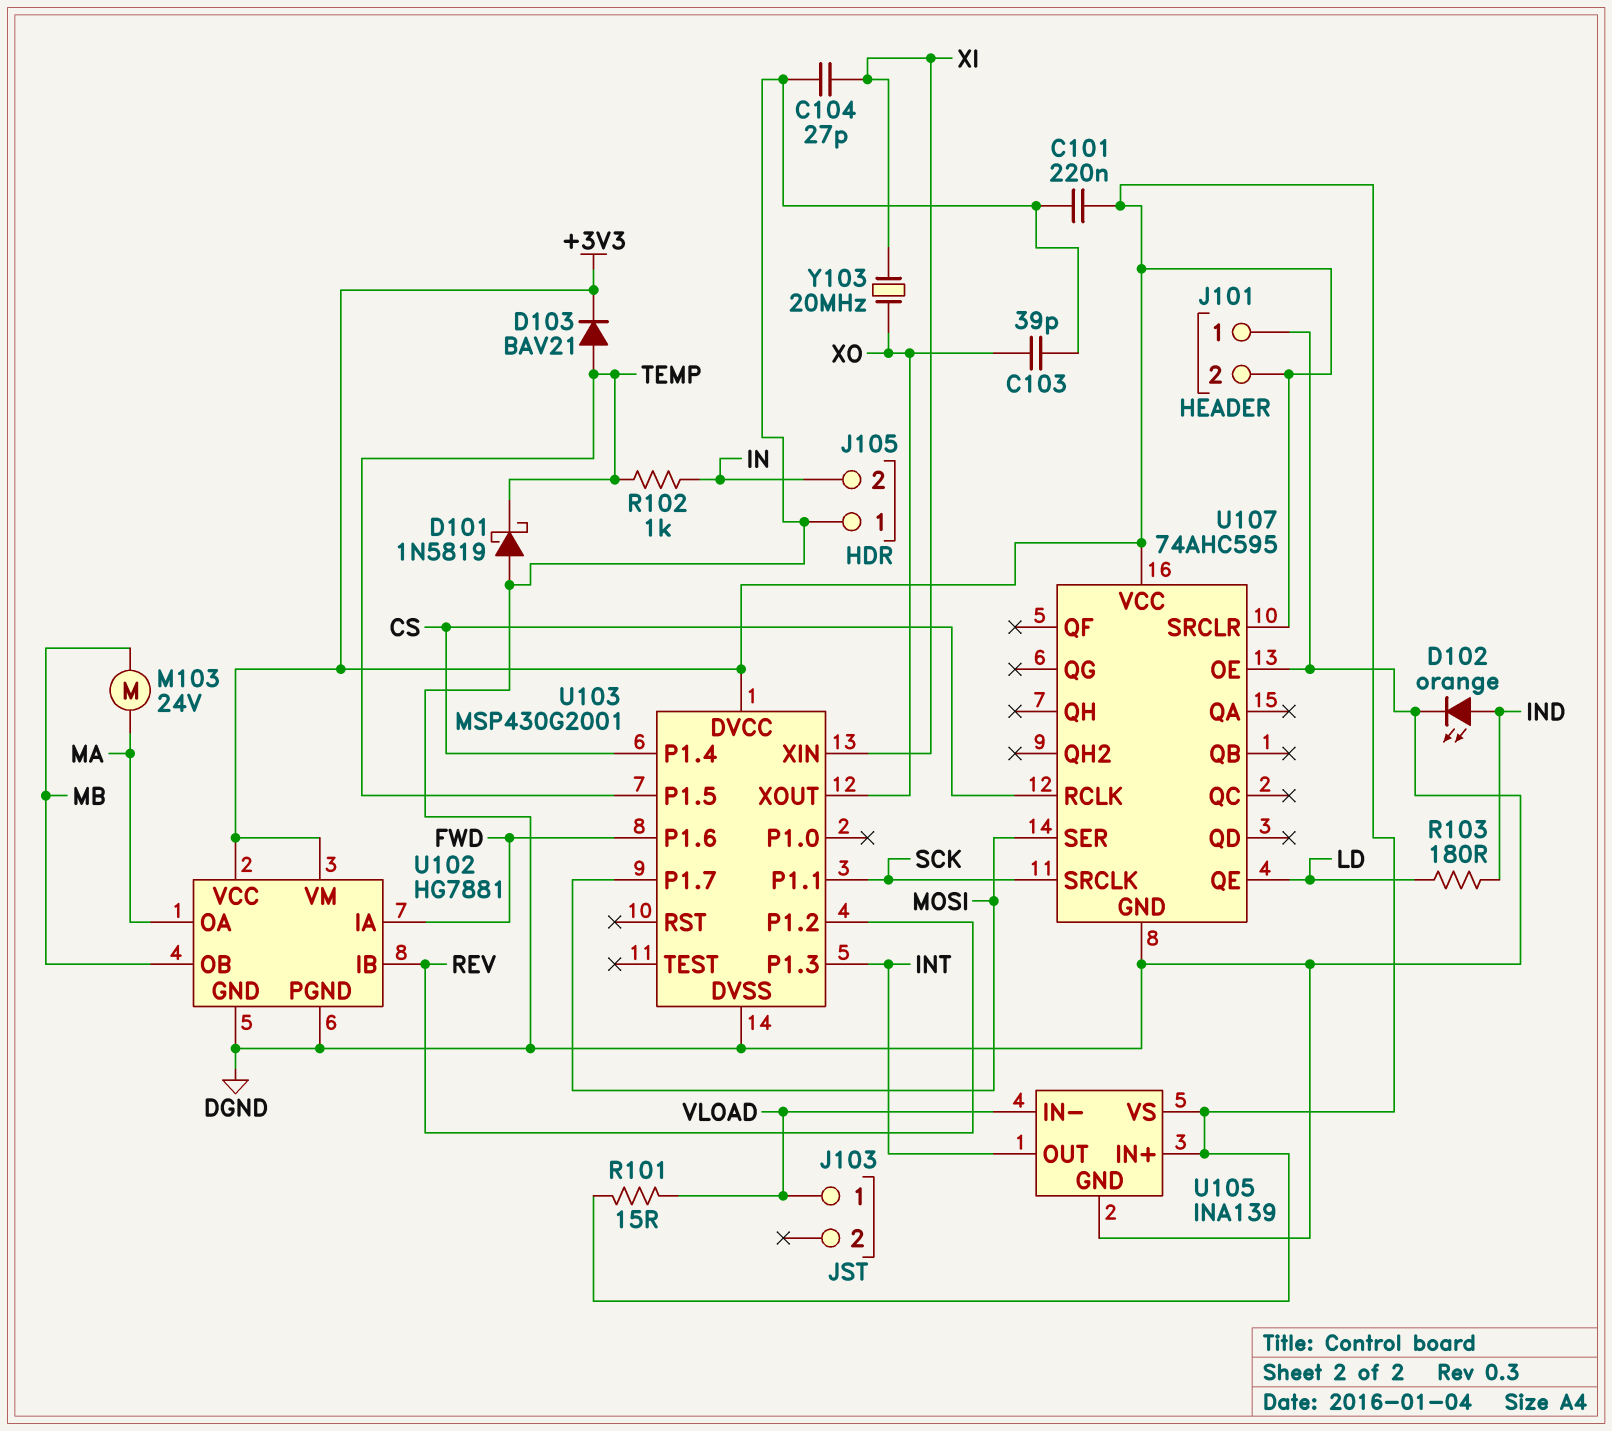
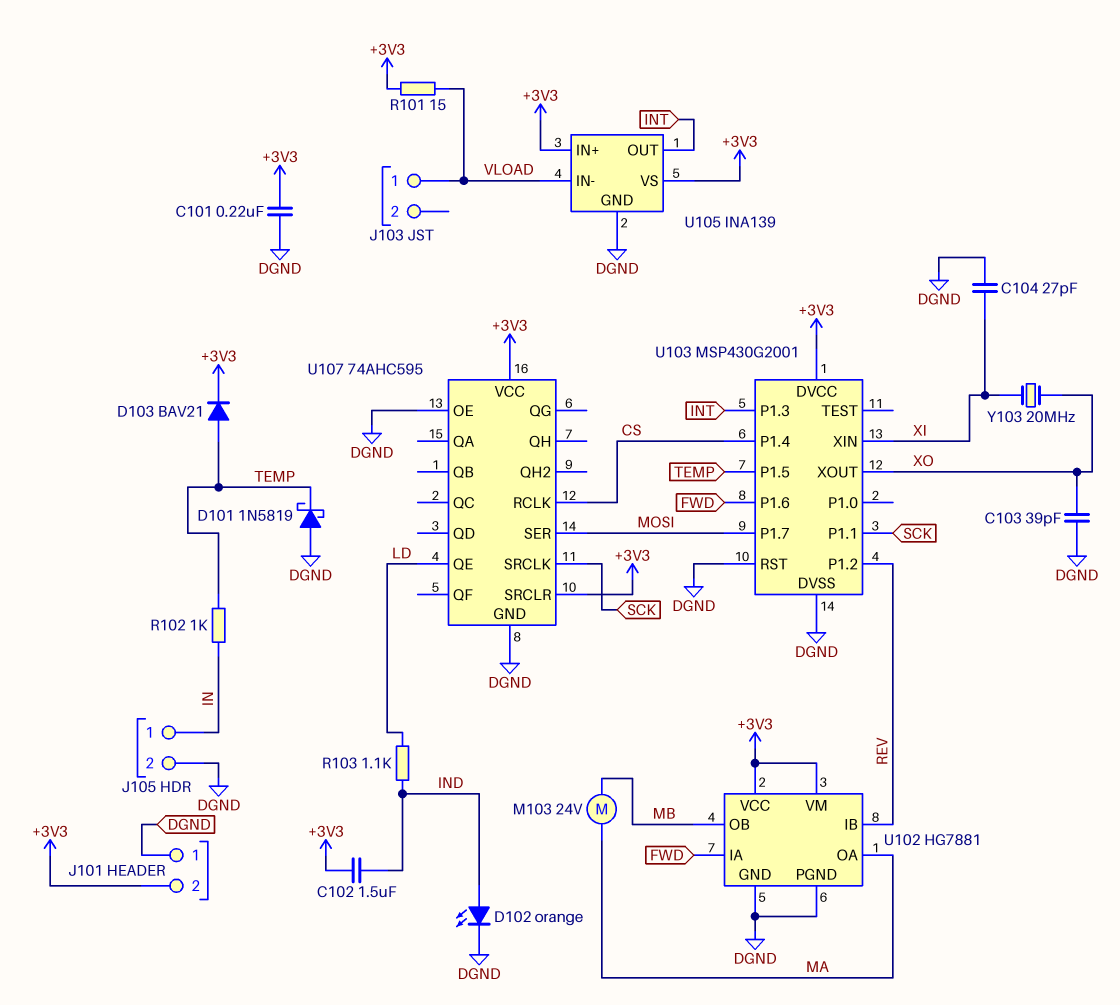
C102: none -> 1.5uF (+3V3, IND)
J105 pin 1: DGND -> IN
J105 pin 2: IN -> DGND
R103: 180 (IND, LD) -> 1.1k (IND, LD)
U103 pin RST: none -> DGND

